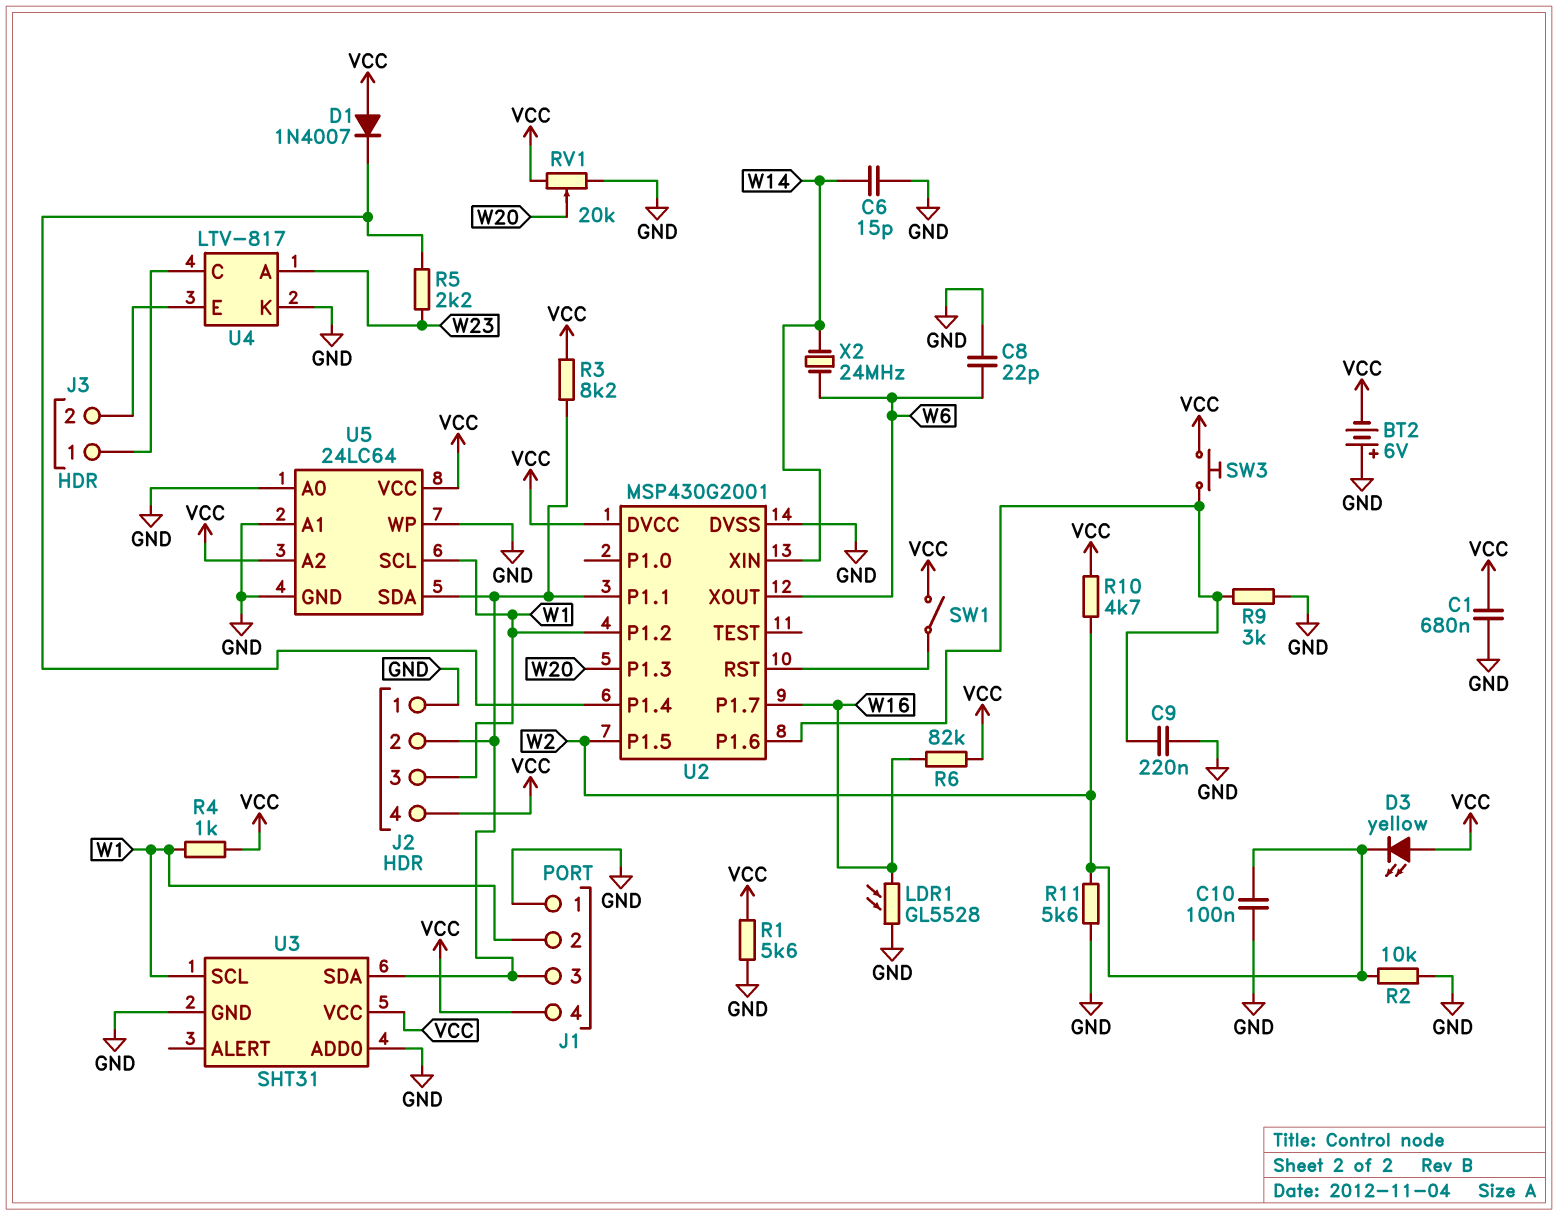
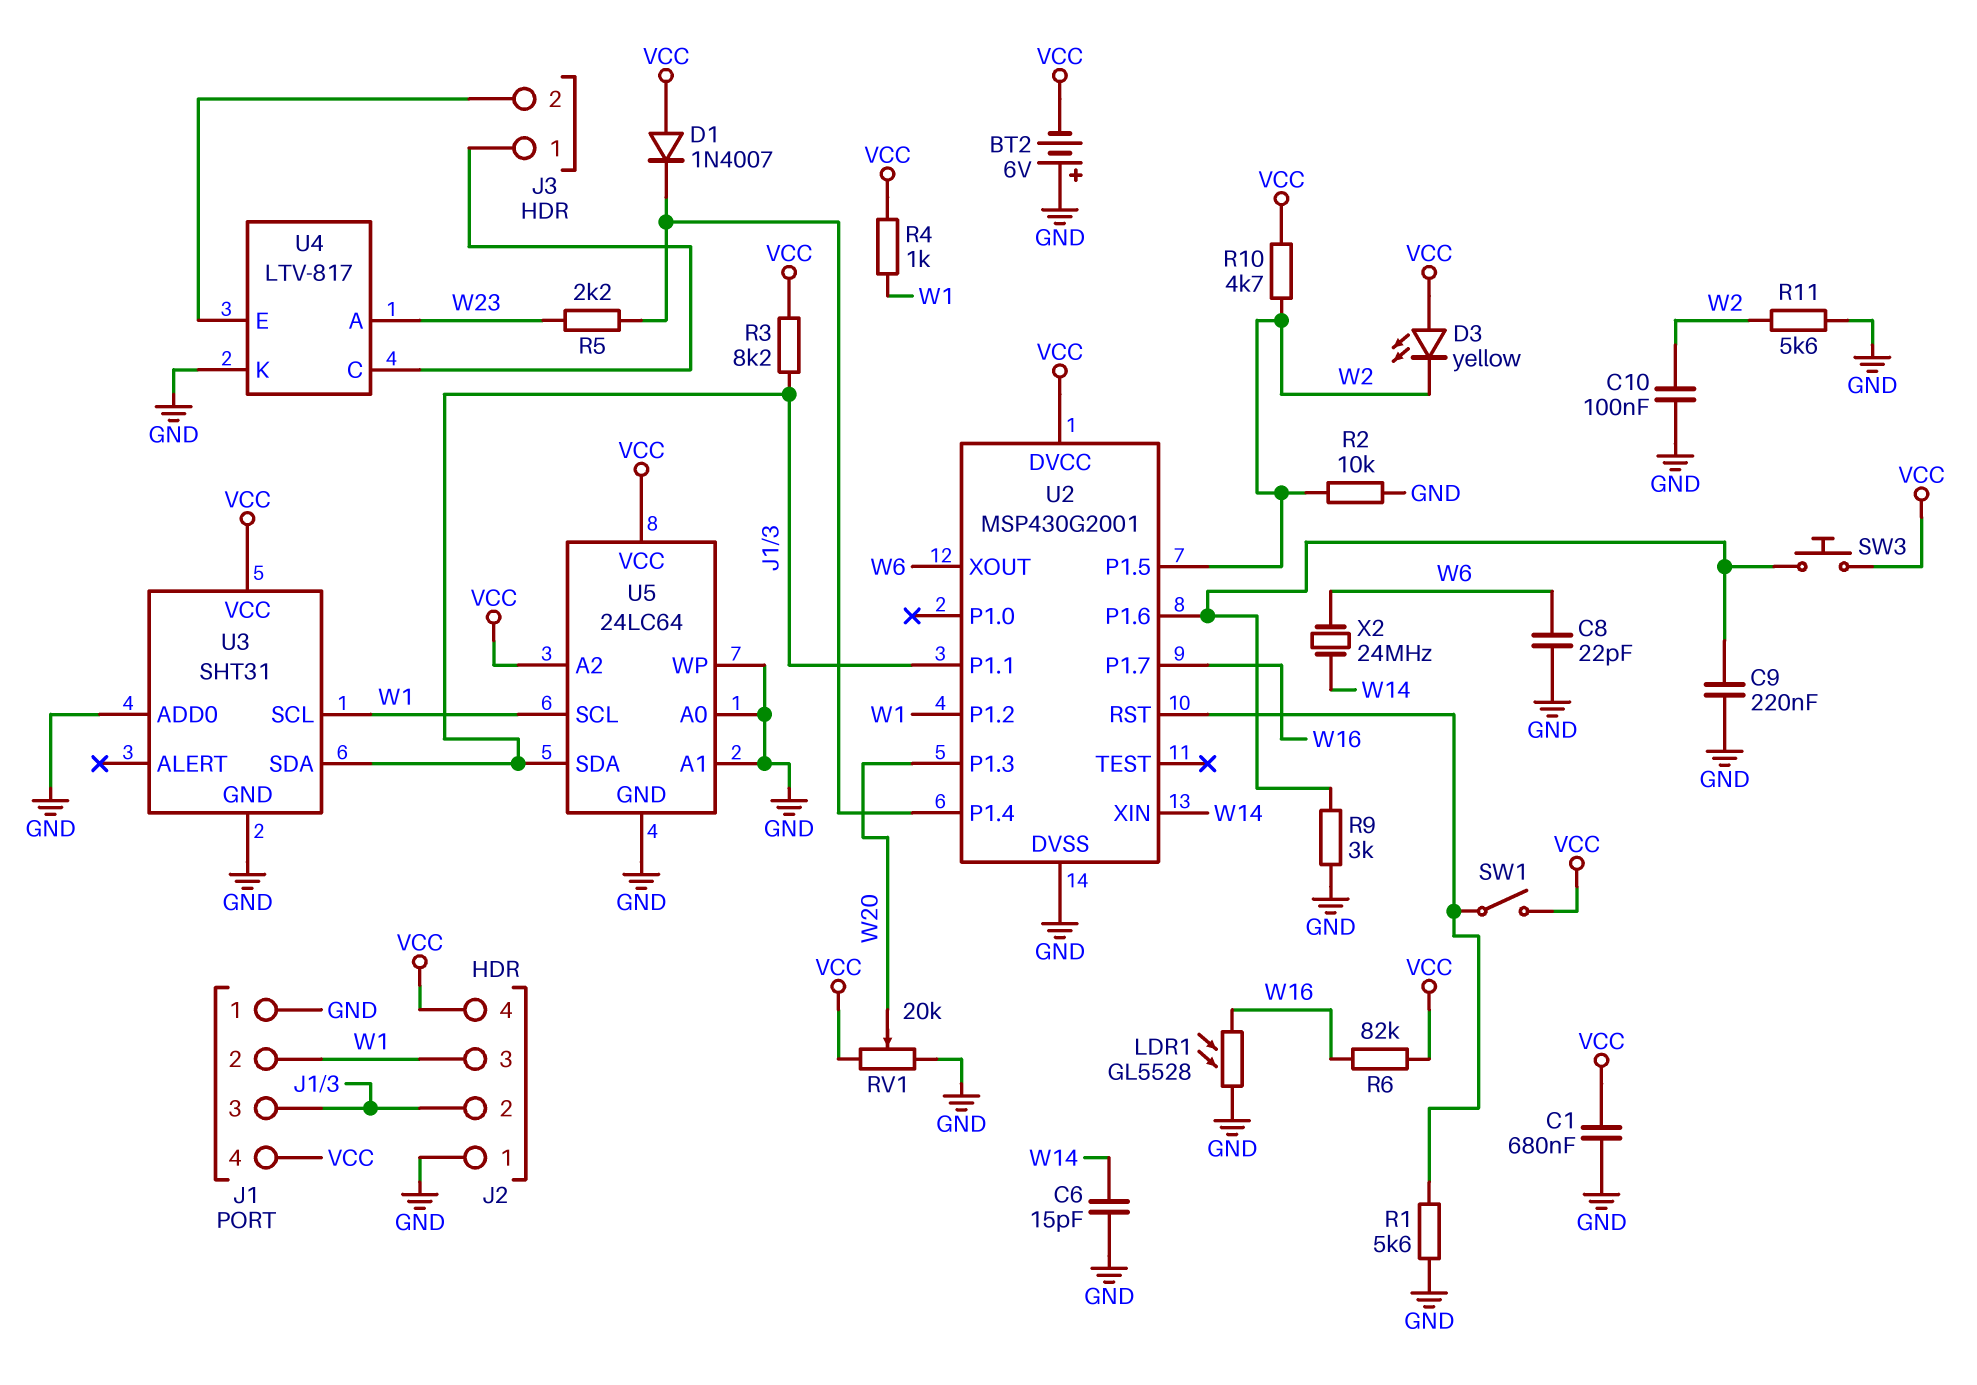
R1: 5.6k (GND, VCC) -> 5.6k (GND, U2/RST)

